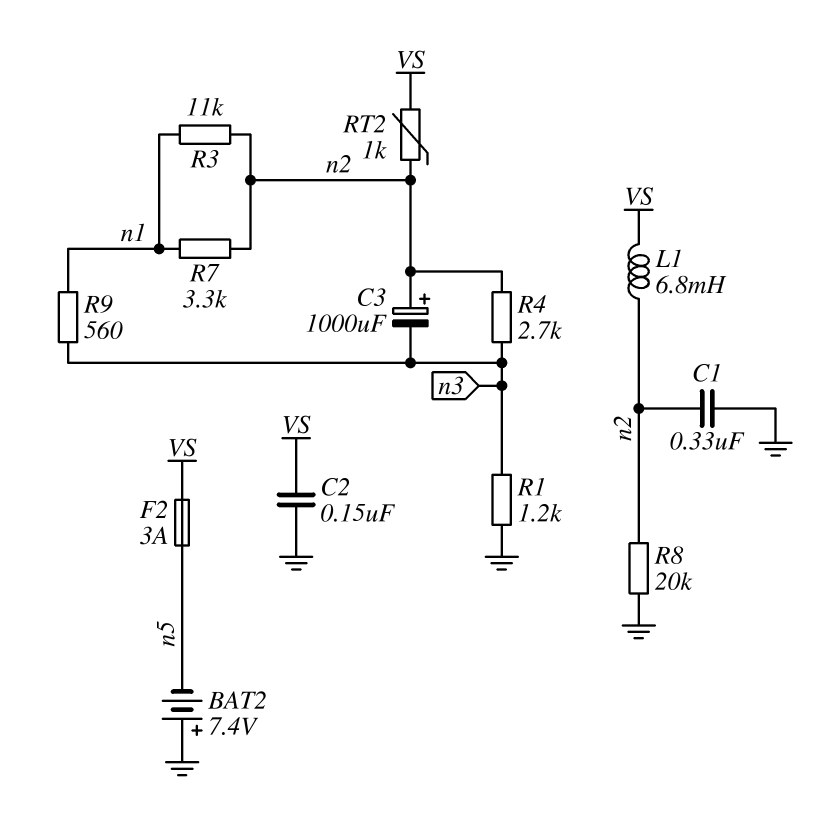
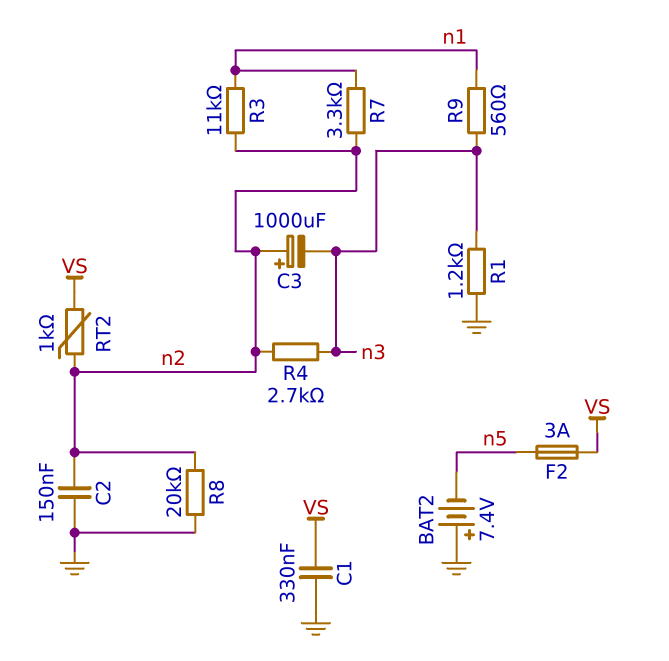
C1: 330nF (GND, n2) -> 330nF (GND, VS)
C2: 150nF (GND, VS) -> 150nF (GND, n2)
L1: 6.8mH (VS, n2) -> none

